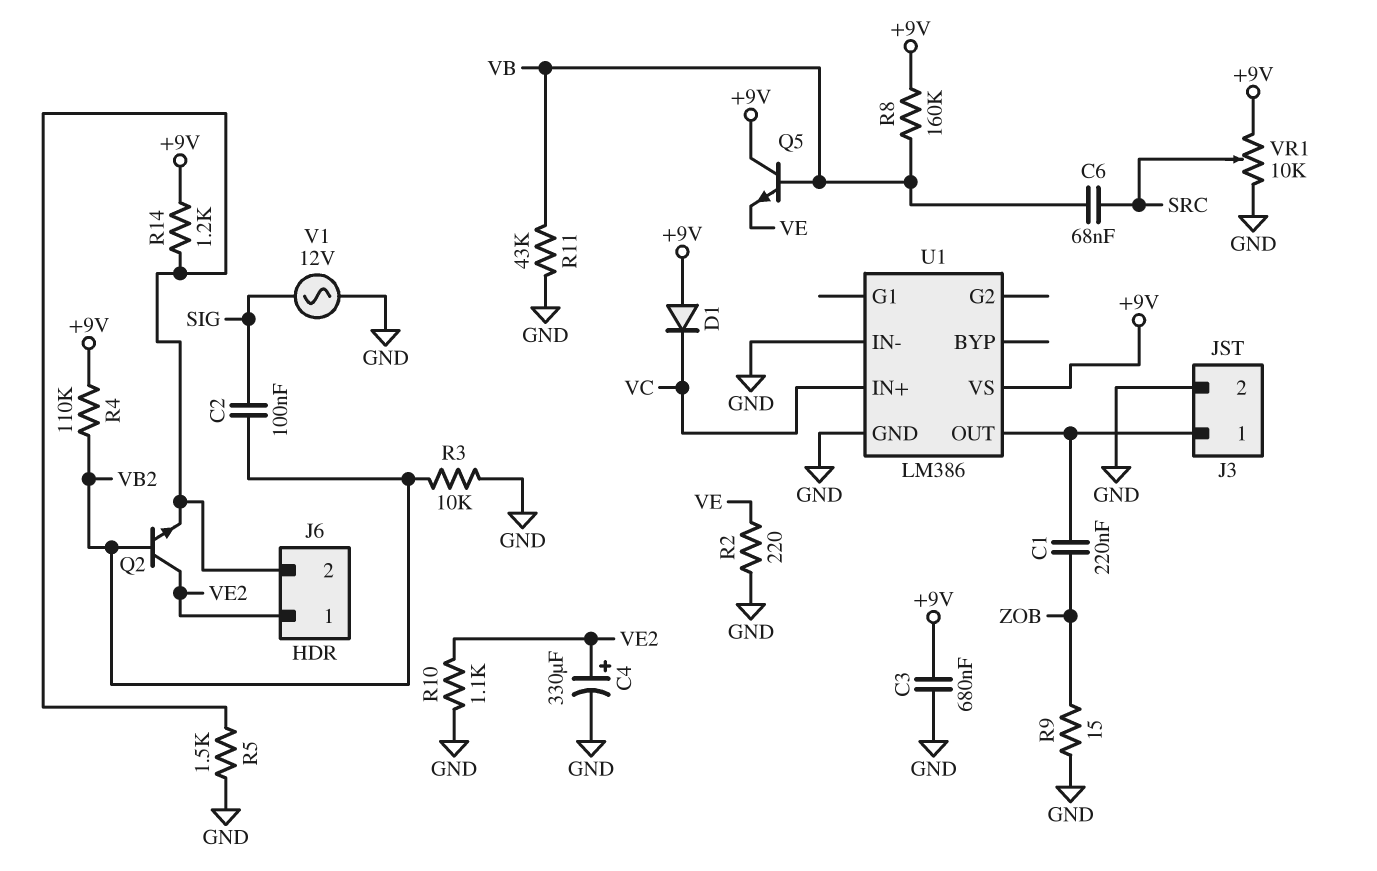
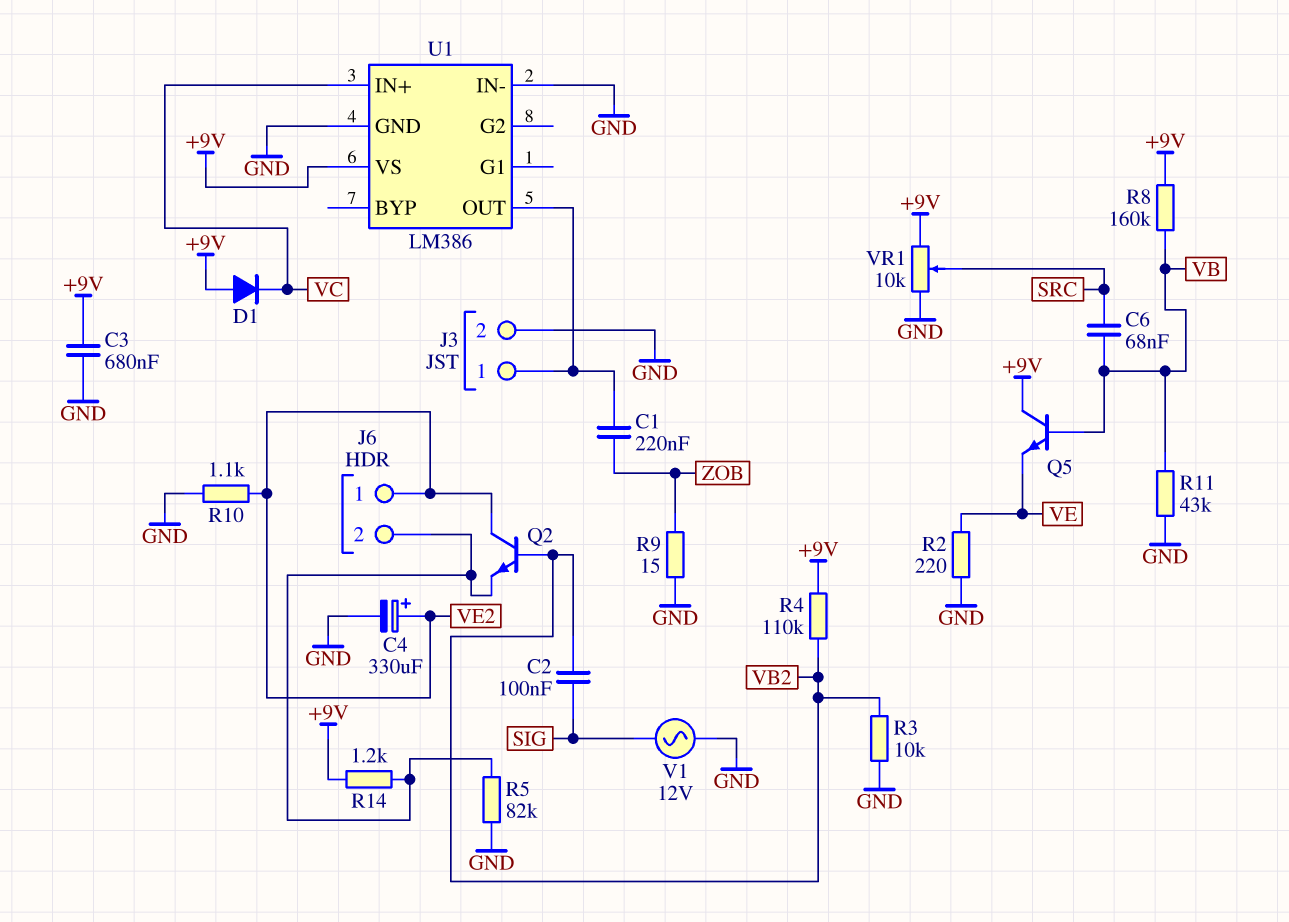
R5: 1.5k (GND, J6/2) -> 82k (GND, J6/2)

